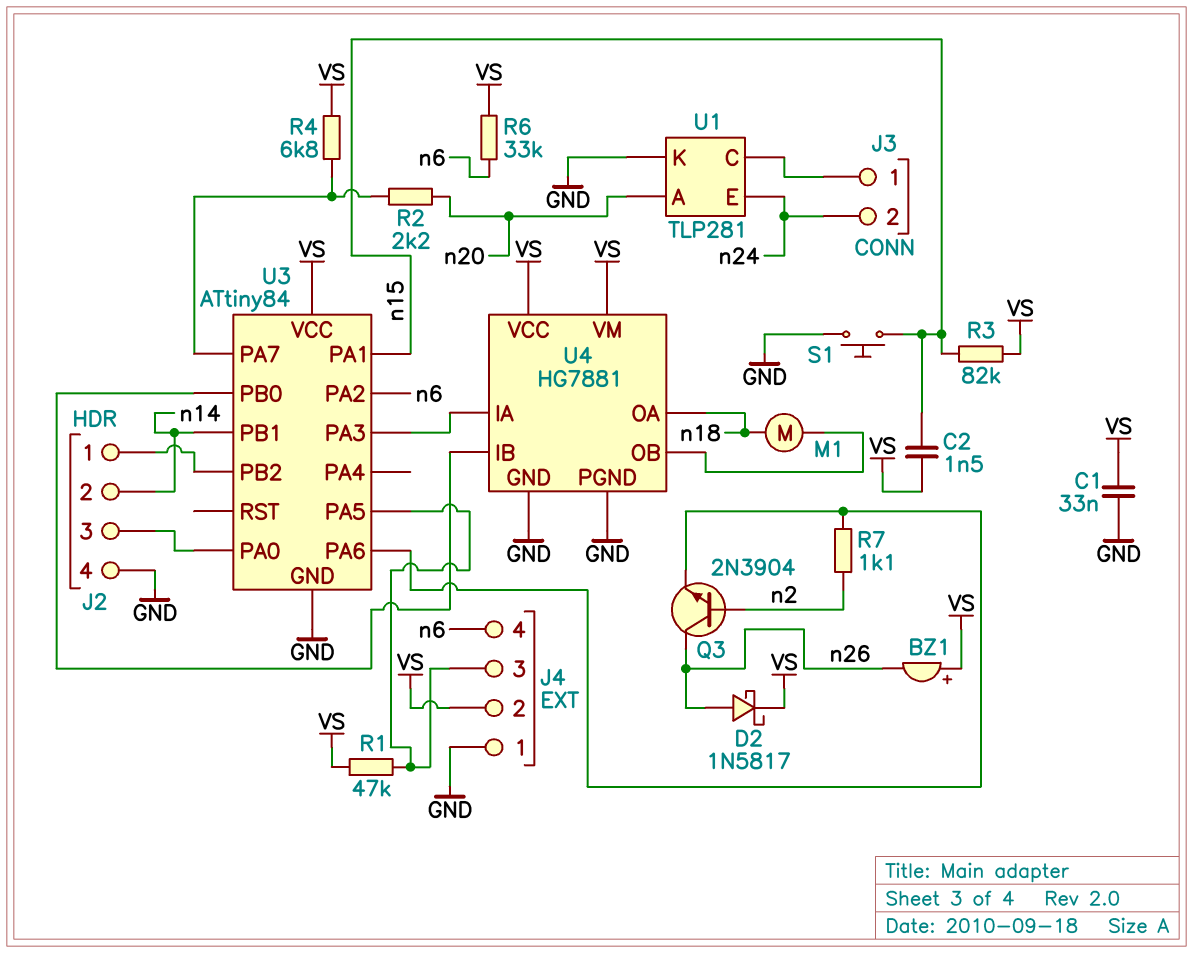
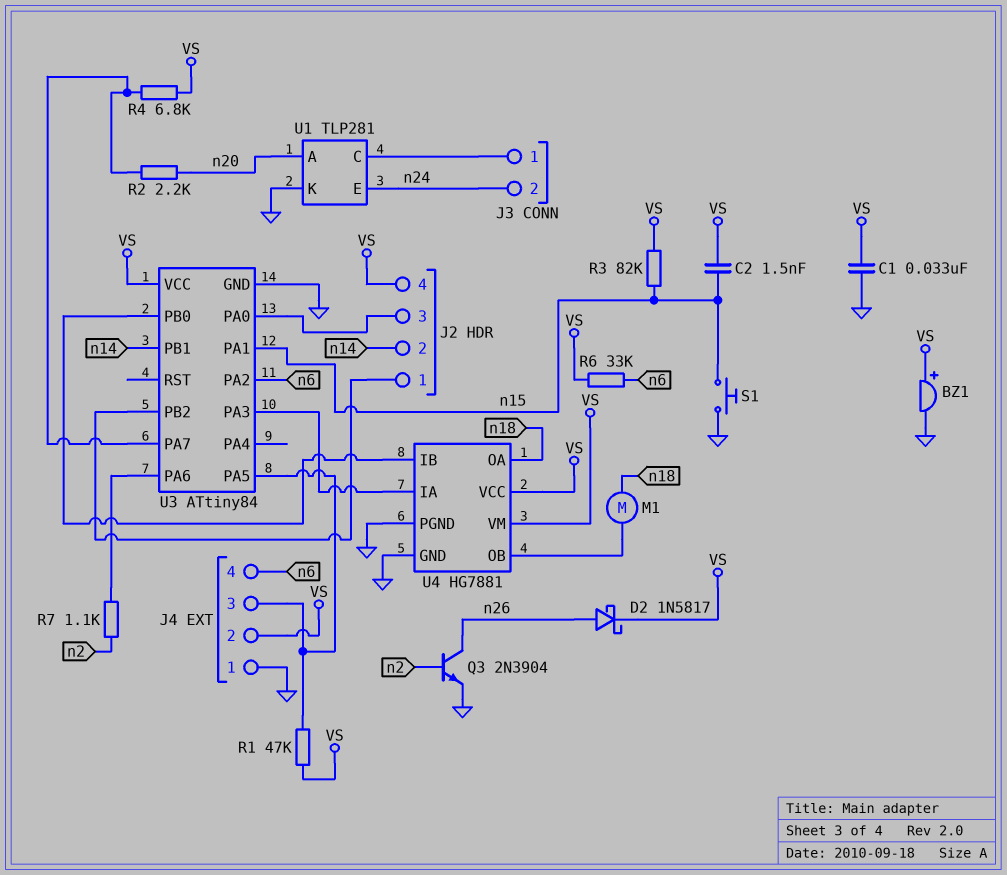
BZ1: buzzer (plus VS, minus n26) -> buzzer (plus VS, minus GND)
J2 pin 4: GND -> VS
Q3: NPN 2N3904 (B n2, C n26, E U3/PA6) -> NPN 2N3904 (B n2, C n26, E GND)

